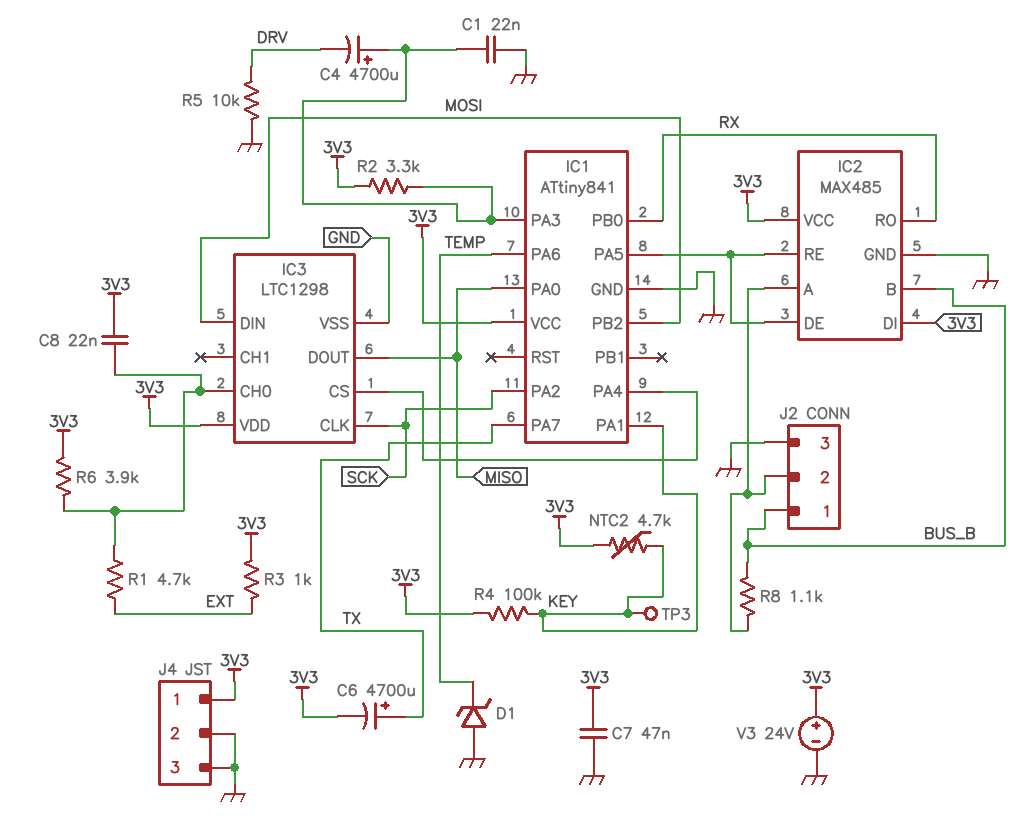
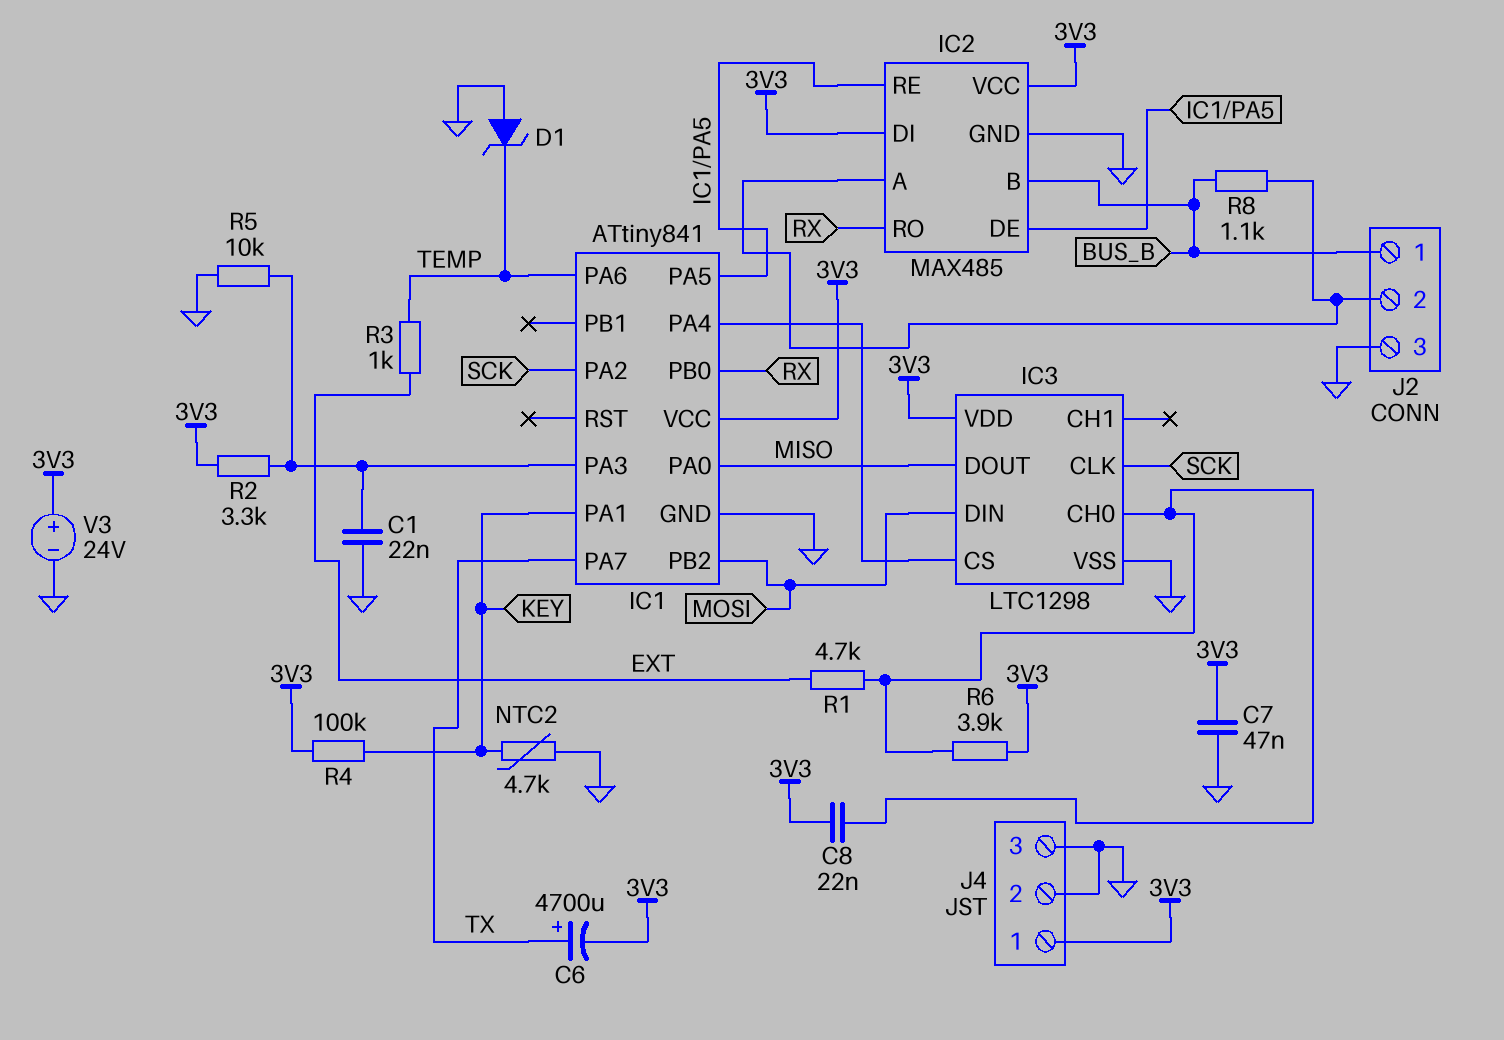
C4: 4700uF (plus IC1/PA3, minus DRV) -> none
NTC2: 4.7k (3V3, KEY) -> 4.7k (GND, KEY)
R3: 1k (3V3, EXT) -> 1k (EXT, TEMP)
R5: 10k (DRV, GND) -> 10k (GND, IC1/PA3)
TP3: test point (KEY) -> none

